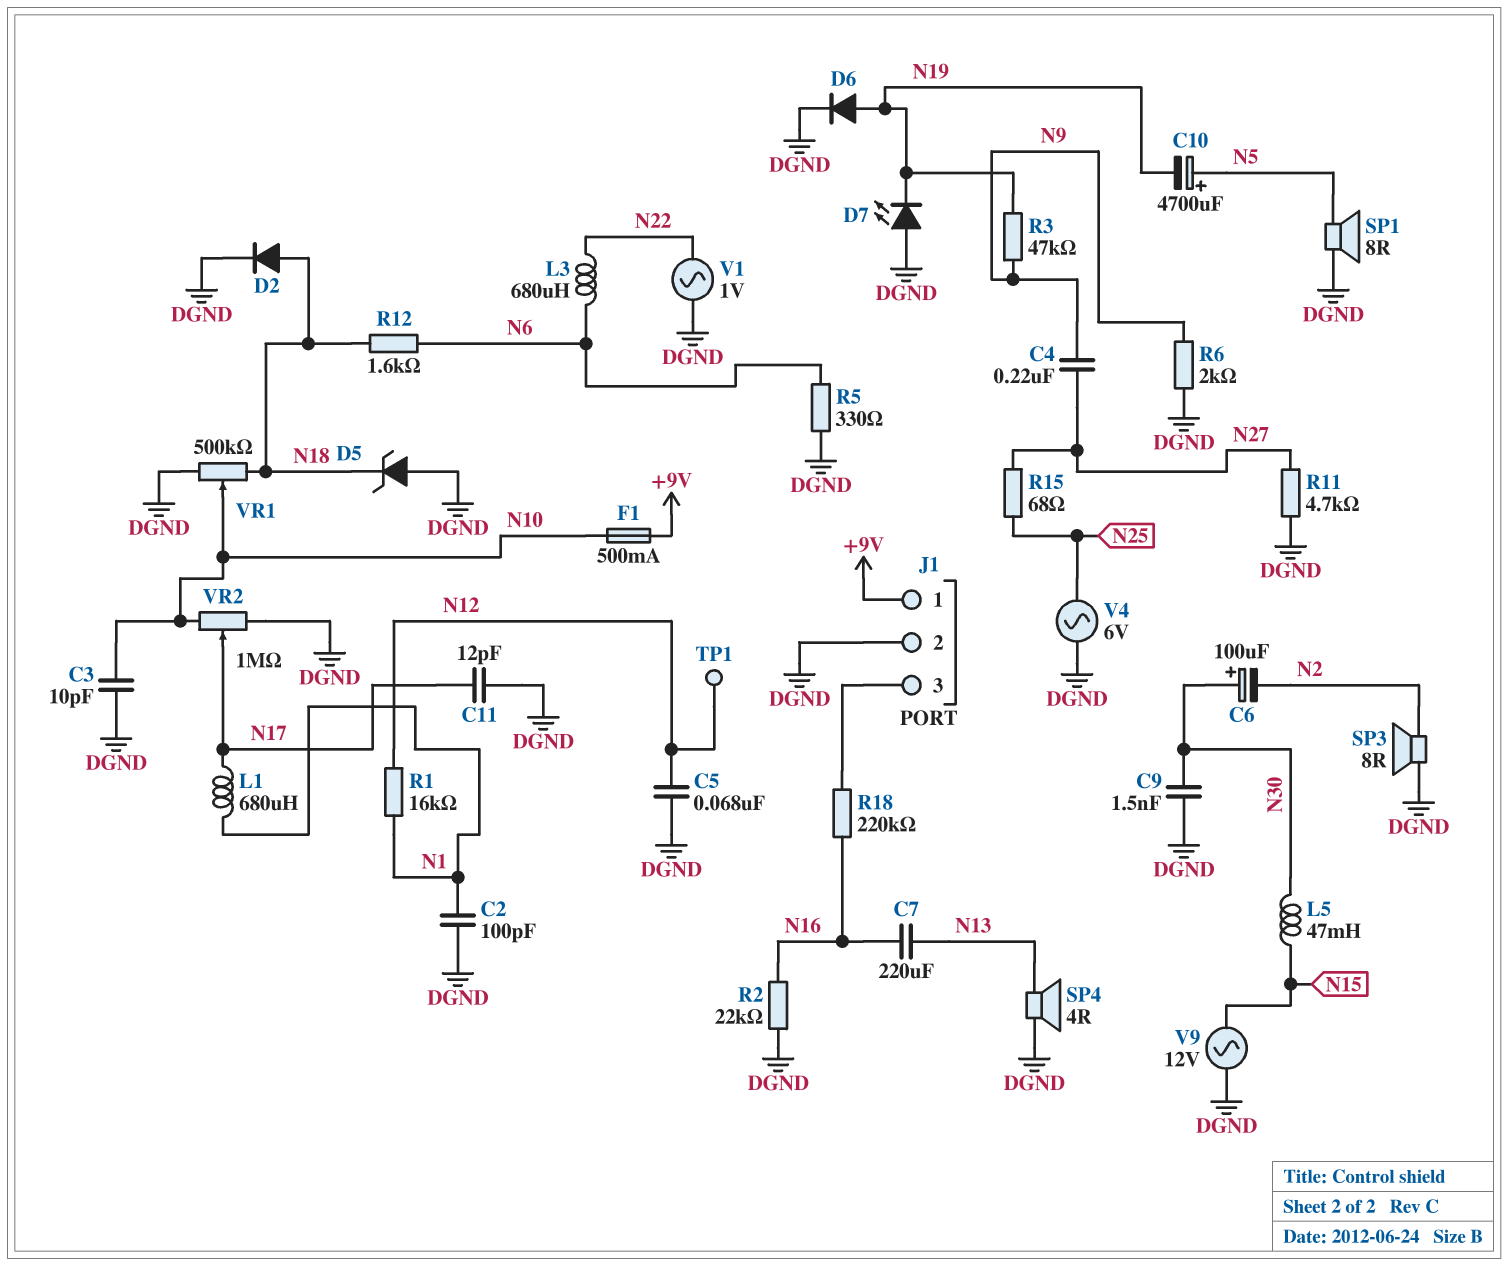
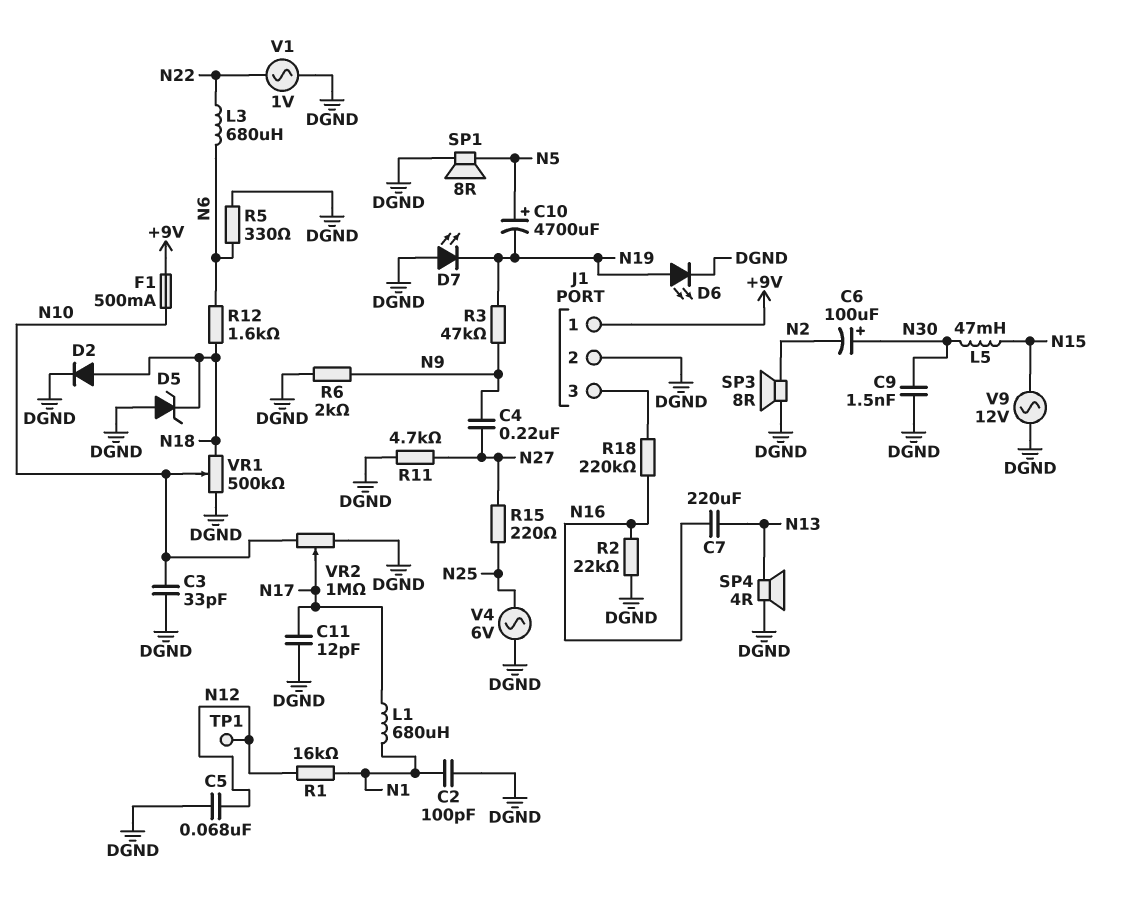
C3: 10pF (DGND, N10) -> 33pF (DGND, N10)
D6: diode (A N19, K DGND) -> LED (A N19, K DGND)
R15: 68 (N25, N27) -> 220 (N25, N27)

